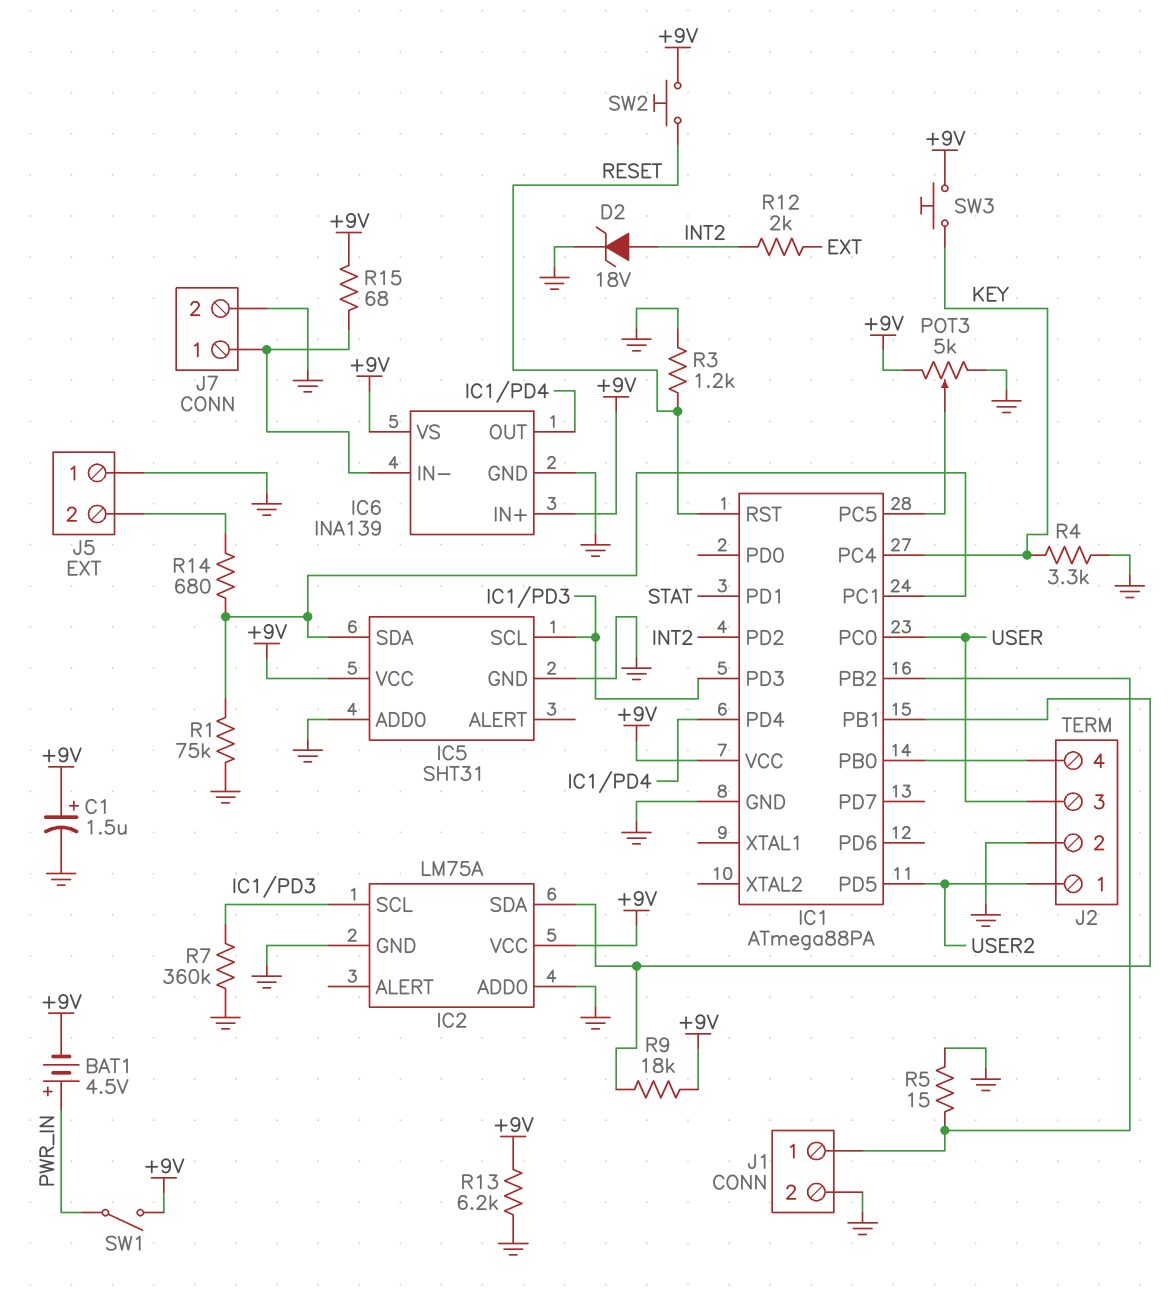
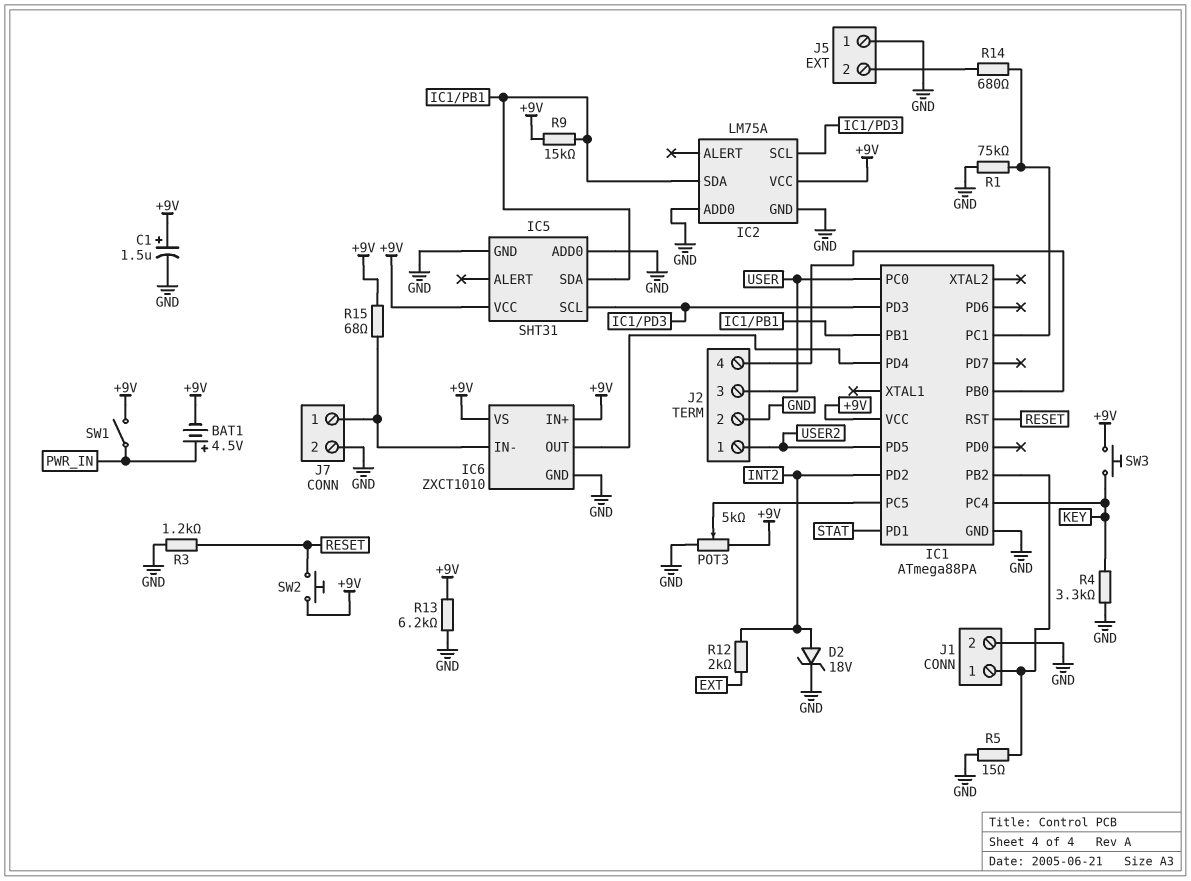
IC5 pin SDA: IC1/PC1 -> IC1/PB1
IC6: INA139 -> ZXCT1010
R7: 360k (GND, IC1/PD3) -> none
R9: 18k (+9V, IC1/PB1) -> 15k (+9V, IC1/PB1)

